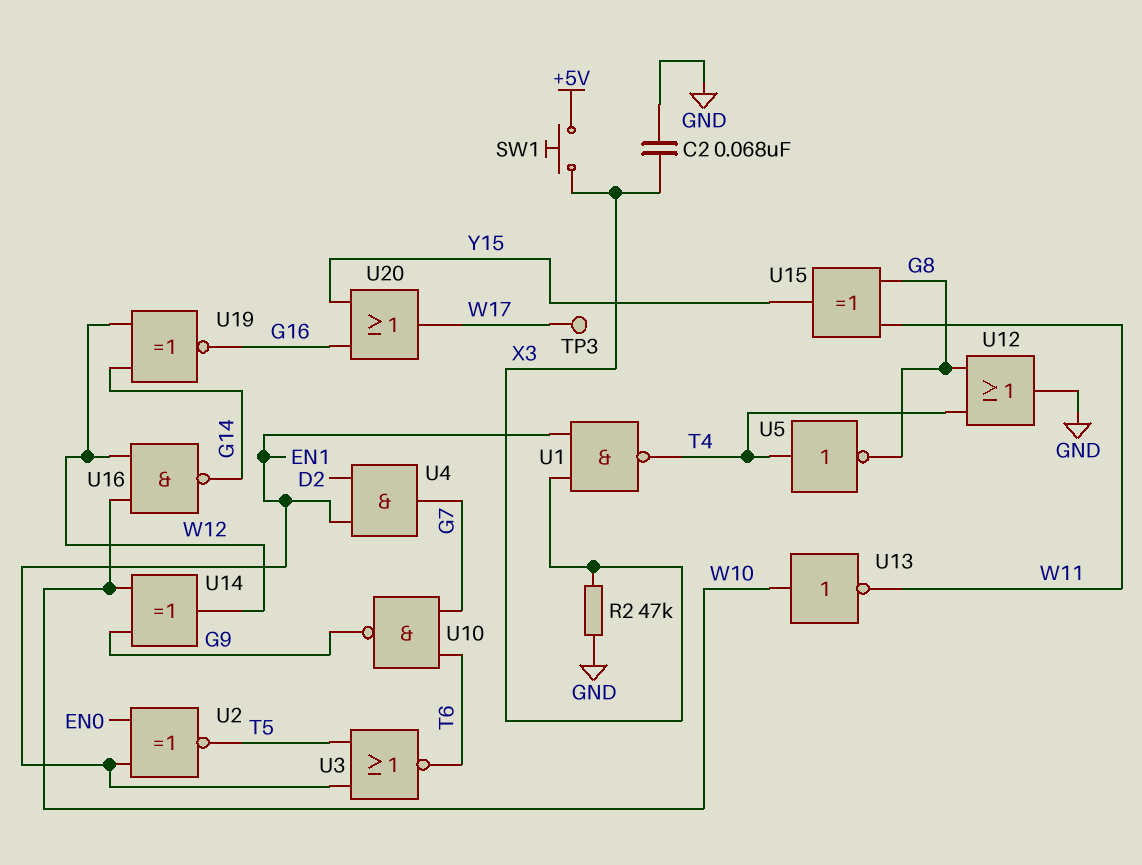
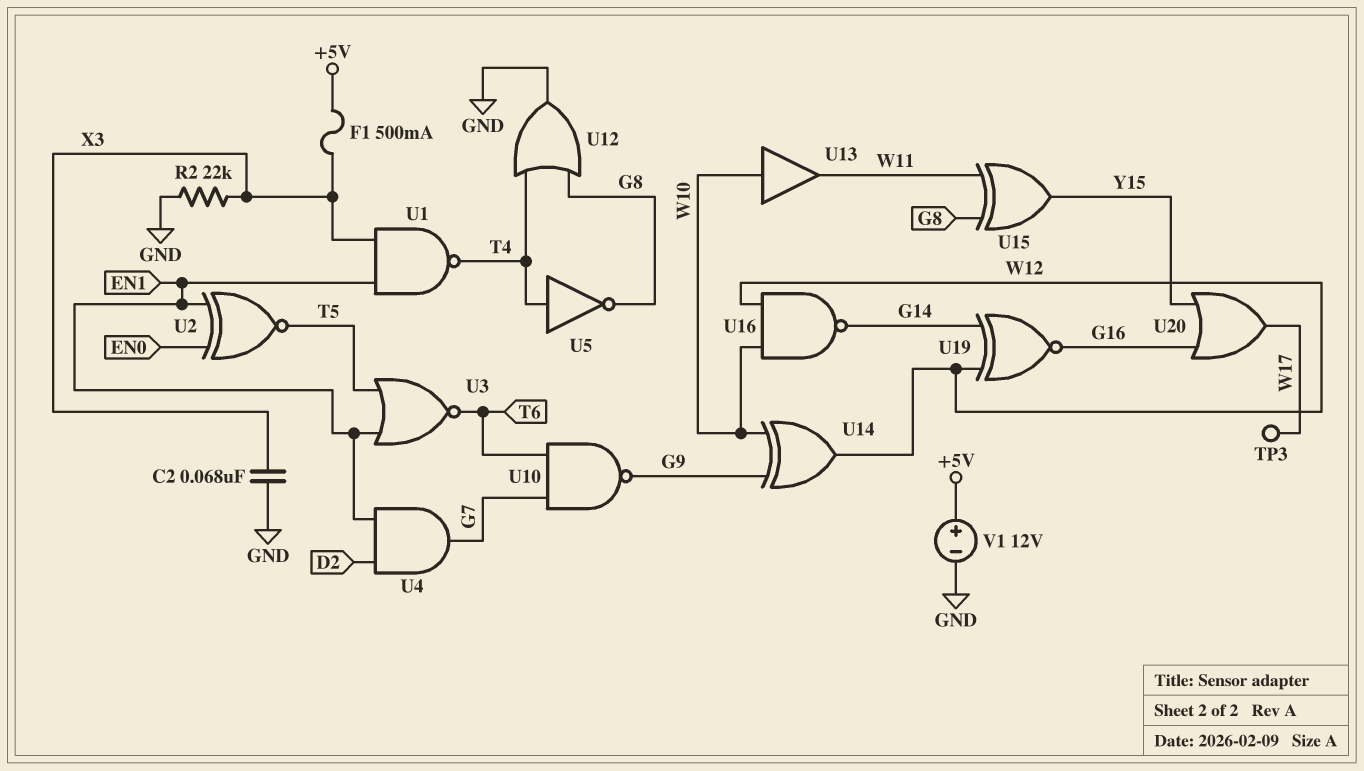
F1: none -> 500mA (+5V, X3)
R2: 47k (GND, X3) -> 22k (GND, X3)
SW1: button (+5V, X3) -> none
U13: NOT (in W10, out W11) -> buffer (in W10, out W11)
V1: none -> 12V (plus +5V, minus GND)

